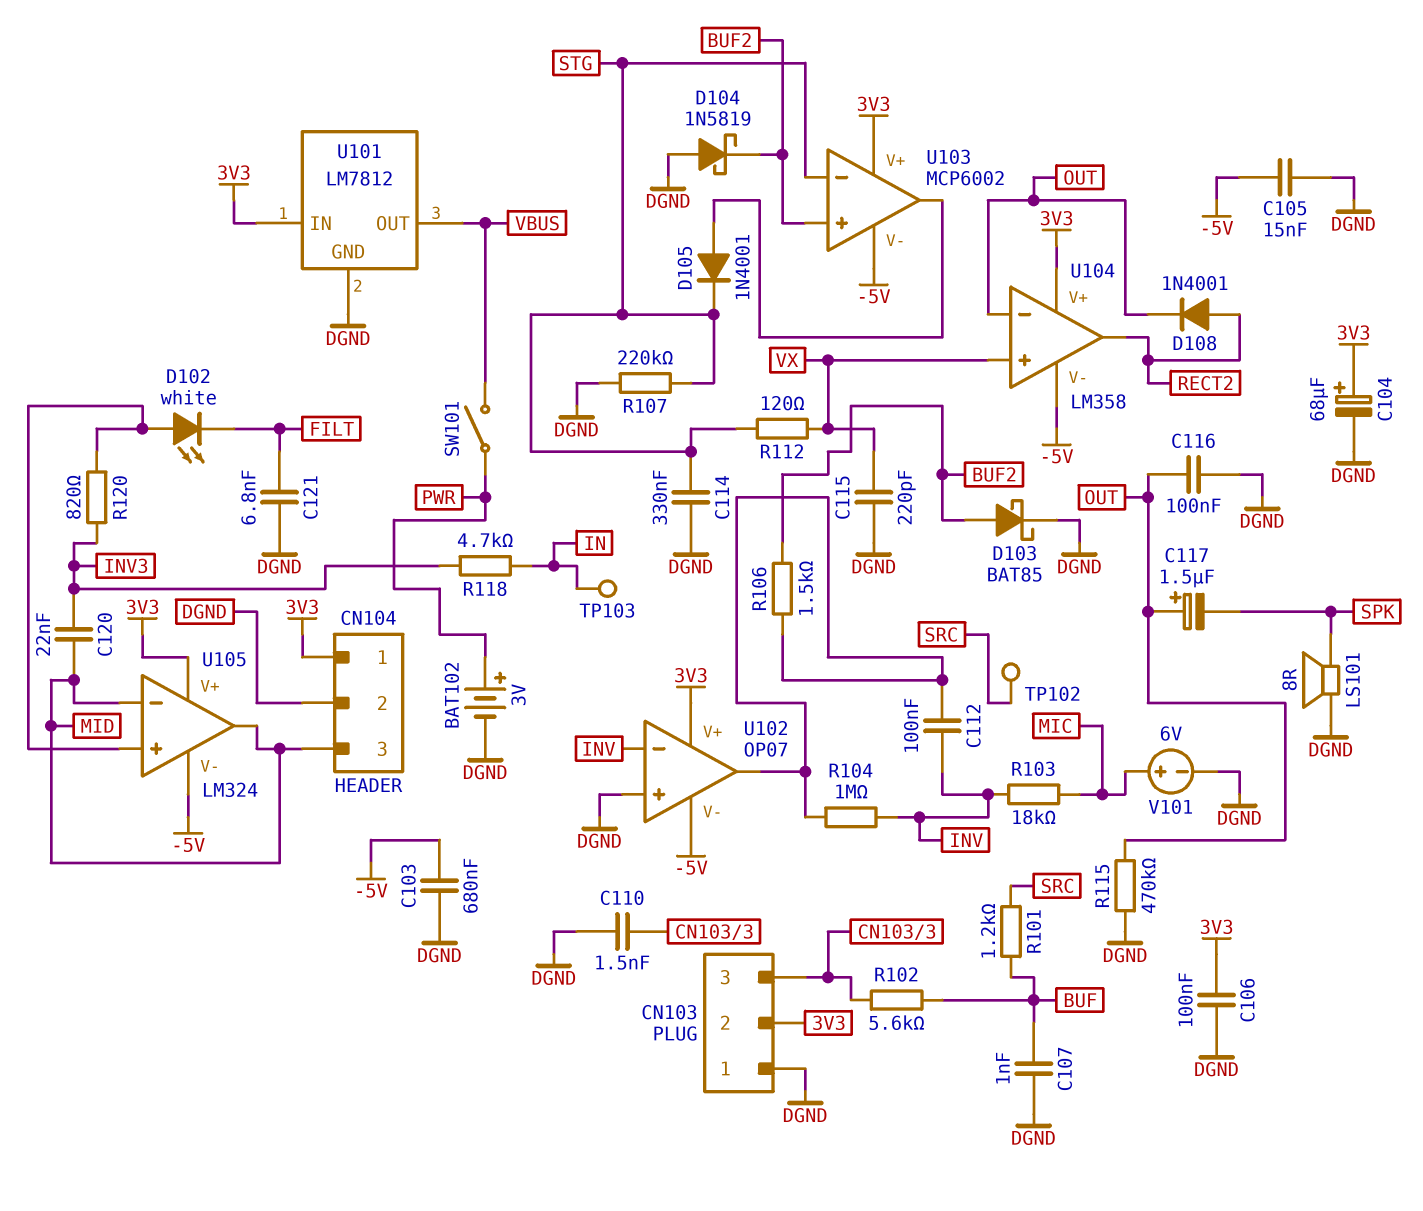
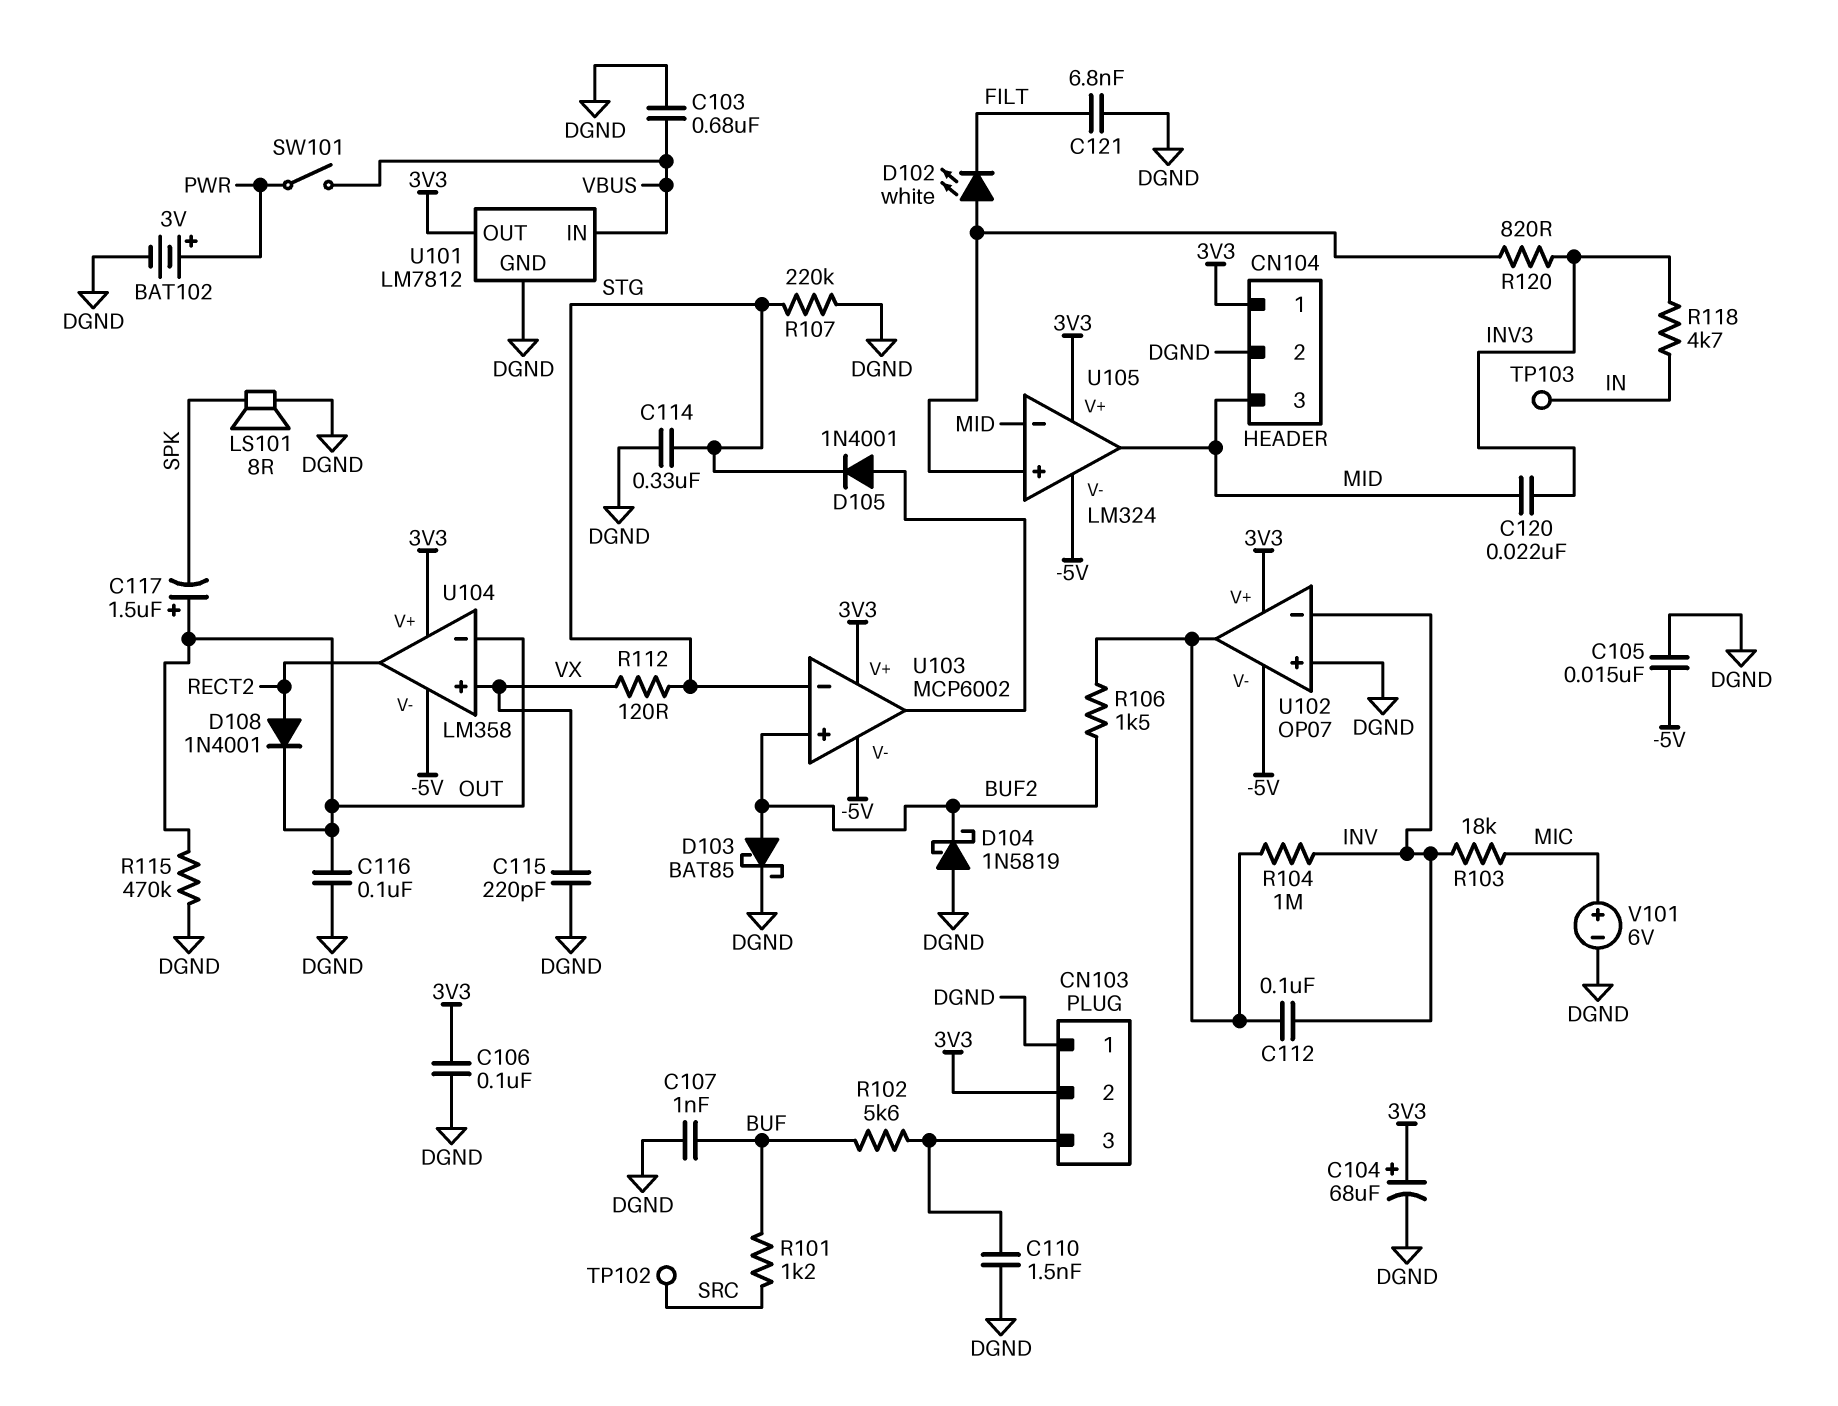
C103: 680nF (-5V, DGND) -> 680nF (DGND, VBUS)
U101 pin IN: 3V3 -> VBUS
U101 pin OUT: VBUS -> 3V3

